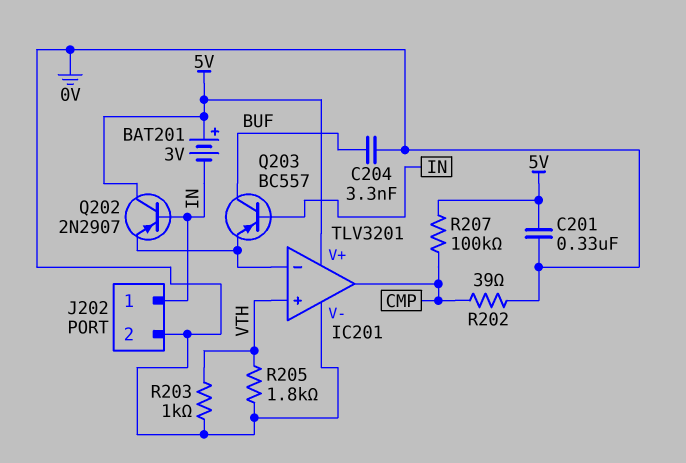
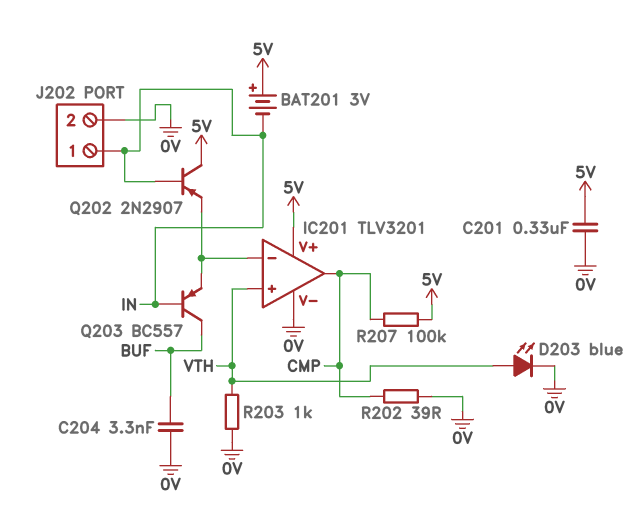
D203: none -> LED blue (A VTH, K 0V)
R205: 1.8k (0V, VTH) -> none

